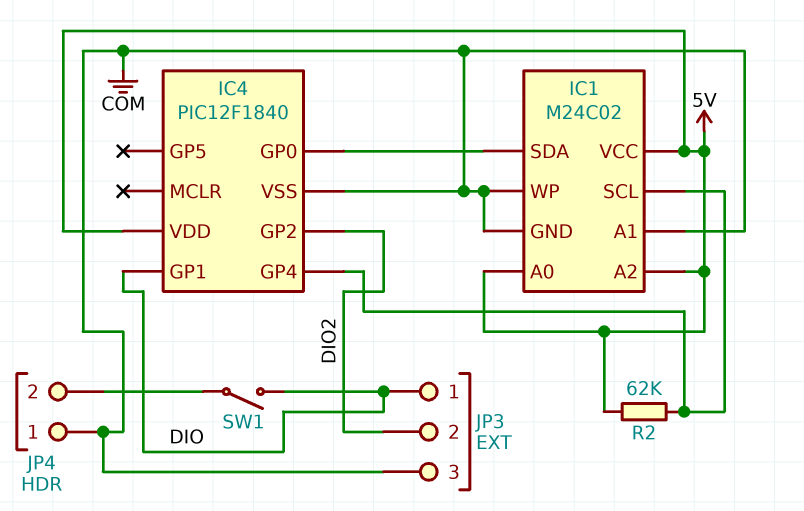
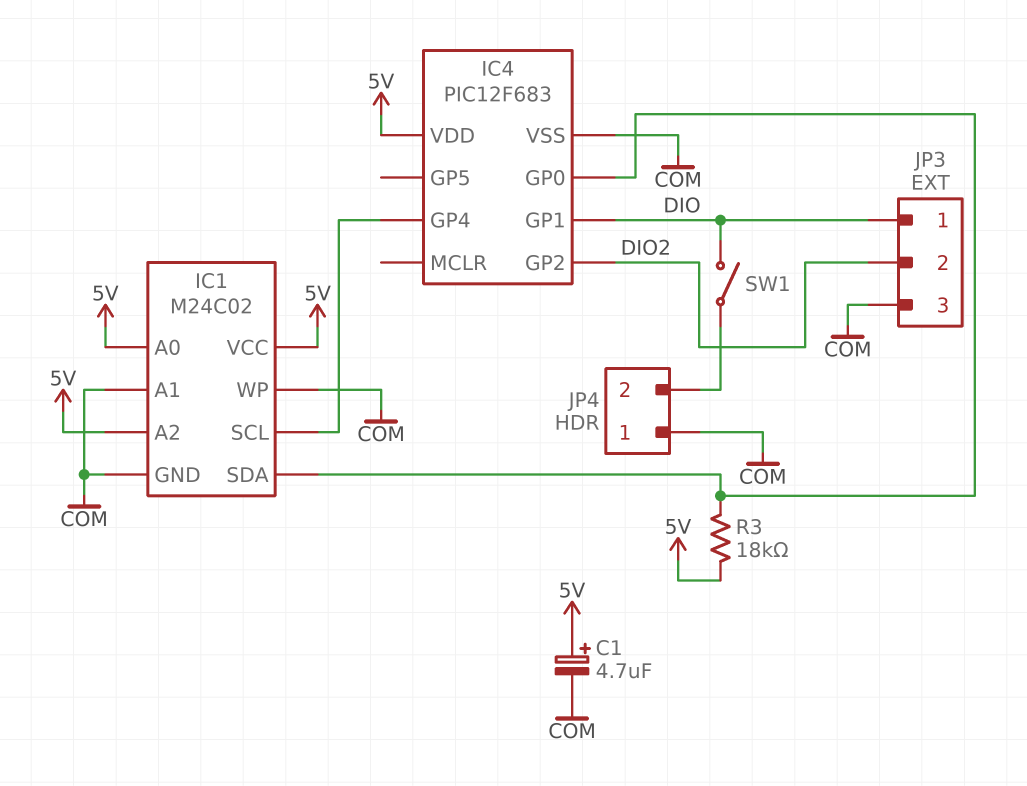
C1: none -> 4.7uF (plus 5V, minus COM)
IC4: PIC12F1840 -> PIC12F683
R2: 62k (5V, IC1/SCL) -> none
R3: none -> 18k (5V, IC1/SDA)

